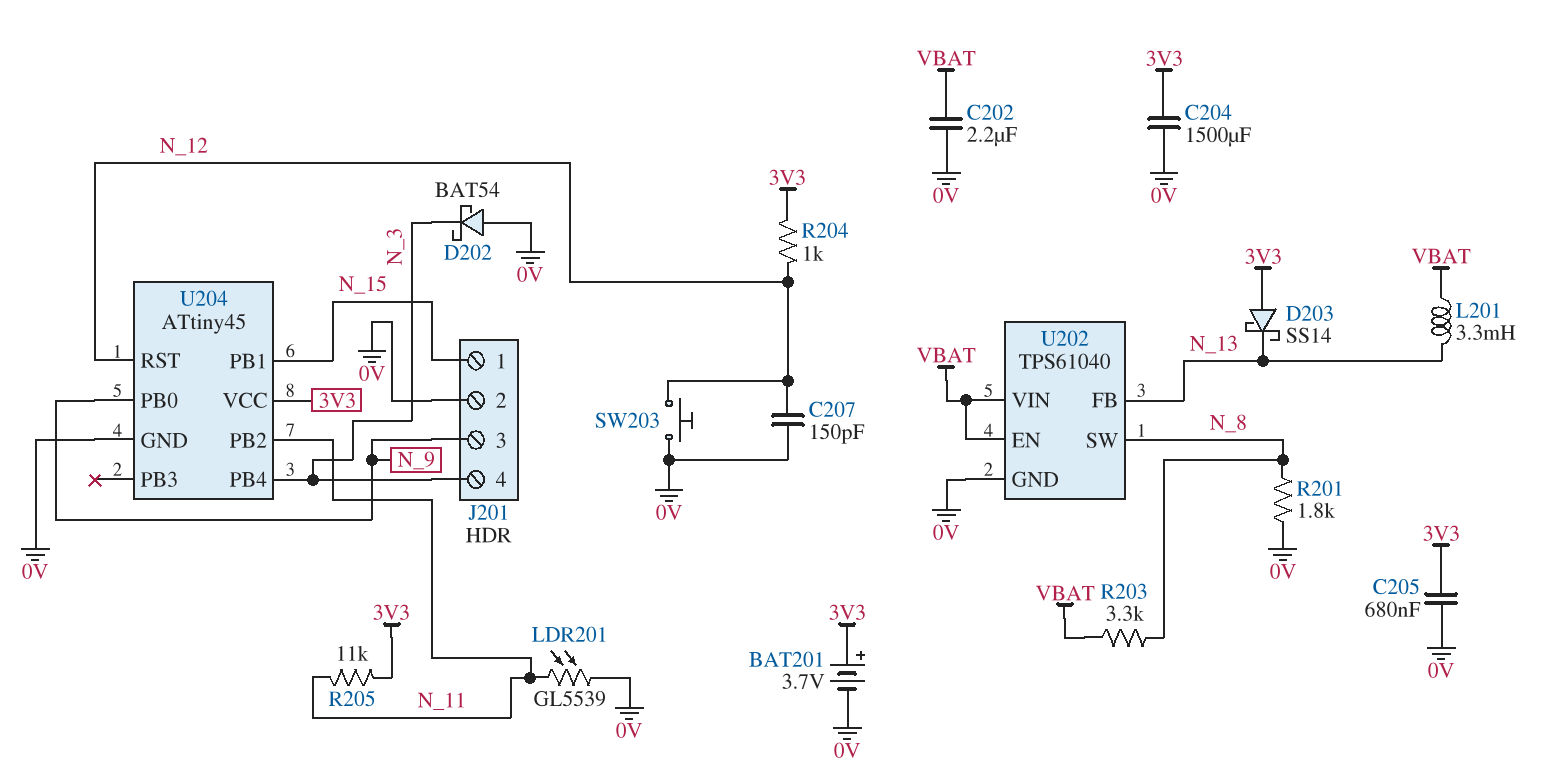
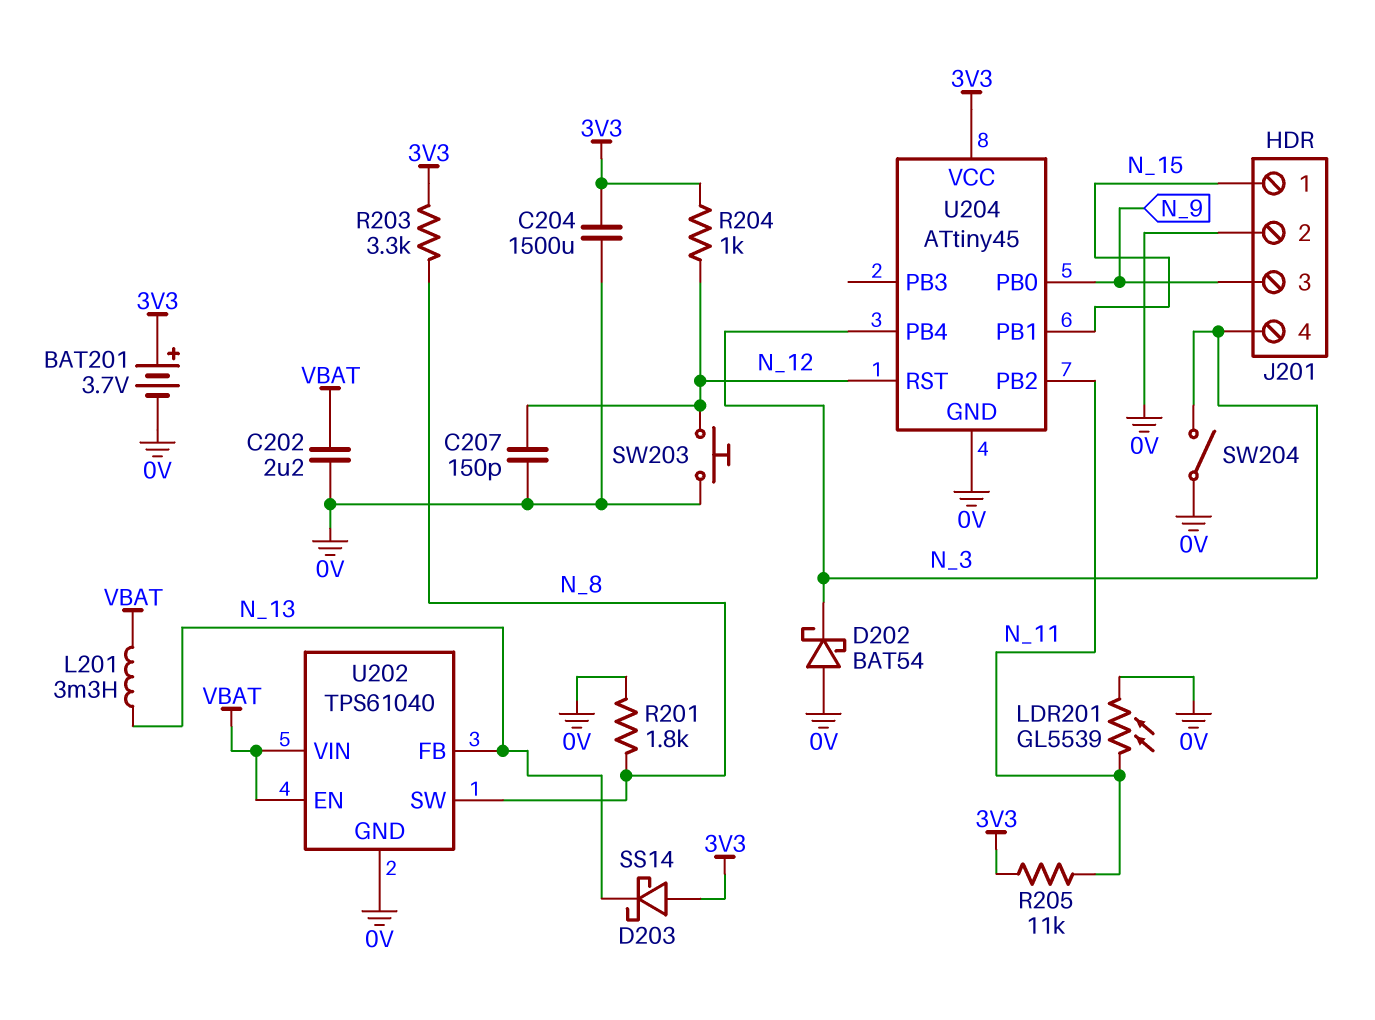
C205: 680nF (0V, 3V3) -> none
R203: 3.3k (N_8, VBAT) -> 3.3k (3V3, N_8)
SW204: none -> switch (0V, N_3)

